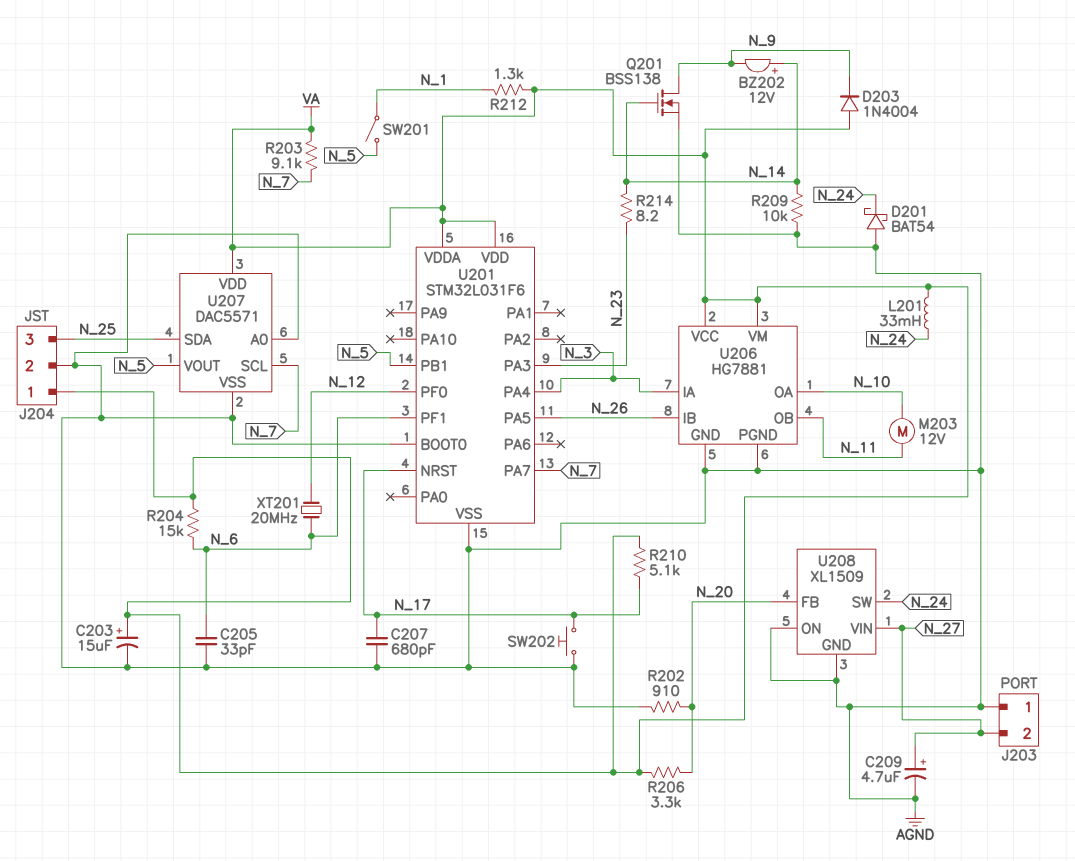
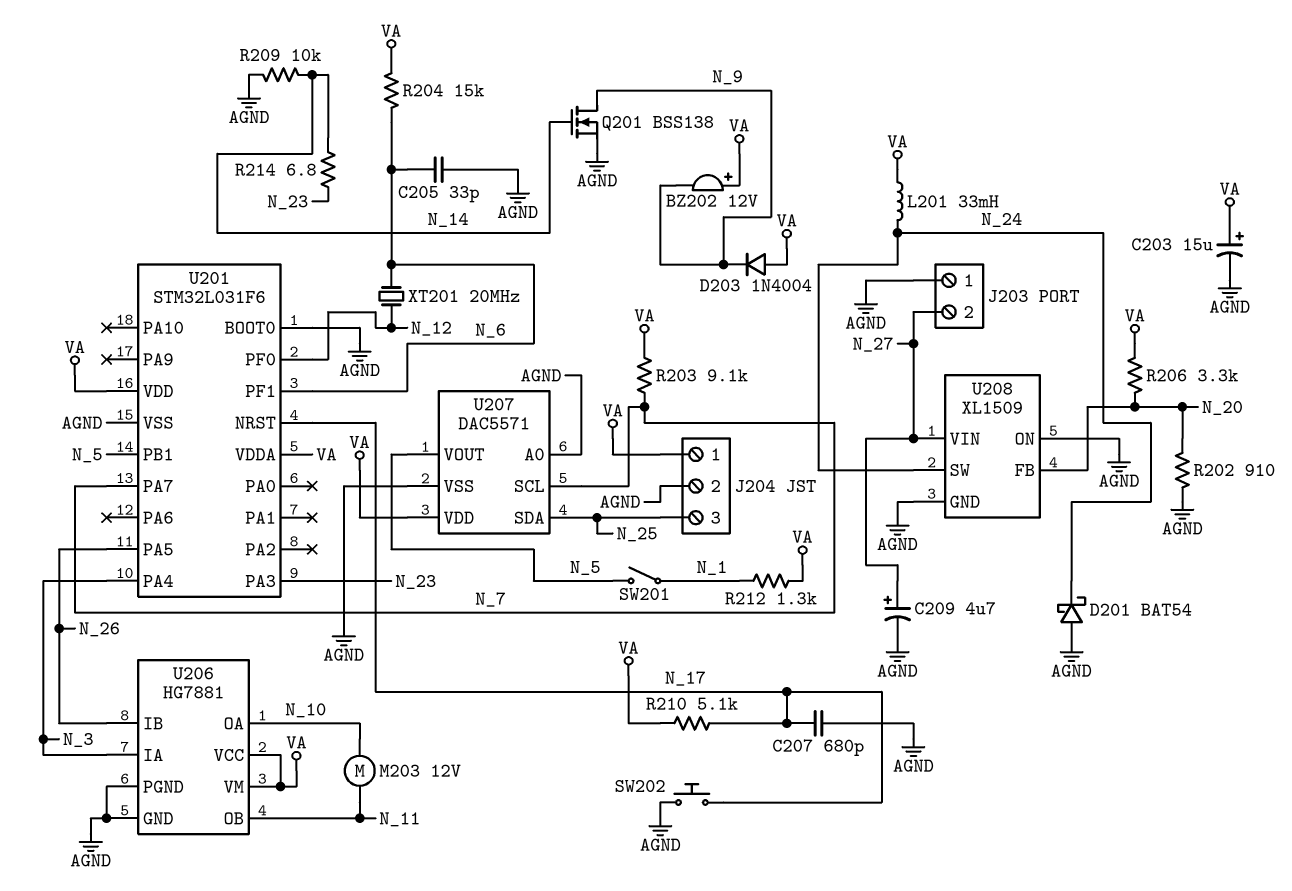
BZ202: buzzer 12V (plus N_14, minus N_9) -> buzzer 12V (plus VA, minus N_9)
R214: 8.2 (N_14, N_23) -> 6.8 (N_14, N_23)

